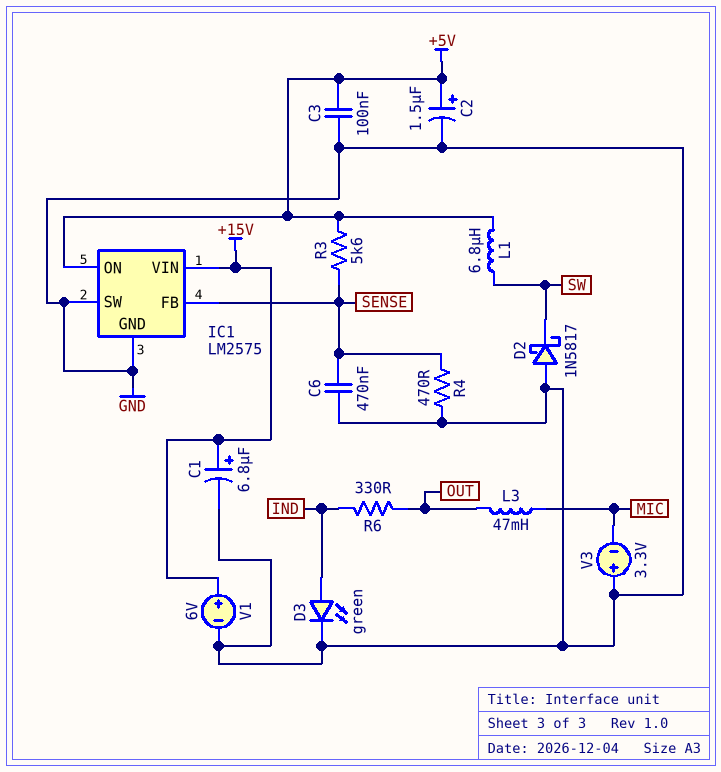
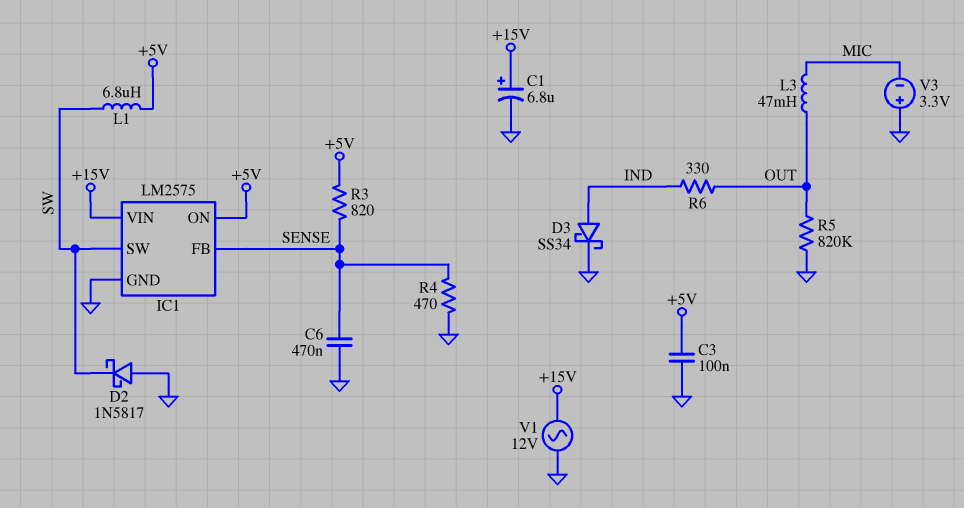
C2: 1.5uF (plus +5V, minus GND) -> none
D3: LED green (A IND, K GND) -> schottky SS34 (A IND, K GND)
IC1 pin SW: GND -> SW
R3: 5.6k (+5V, SENSE) -> 820 (+5V, SENSE)
R5: none -> 820k (GND, OUT)
V1: 6V (plus +15V, minus GND) -> AC 12V (+15V, GND)

